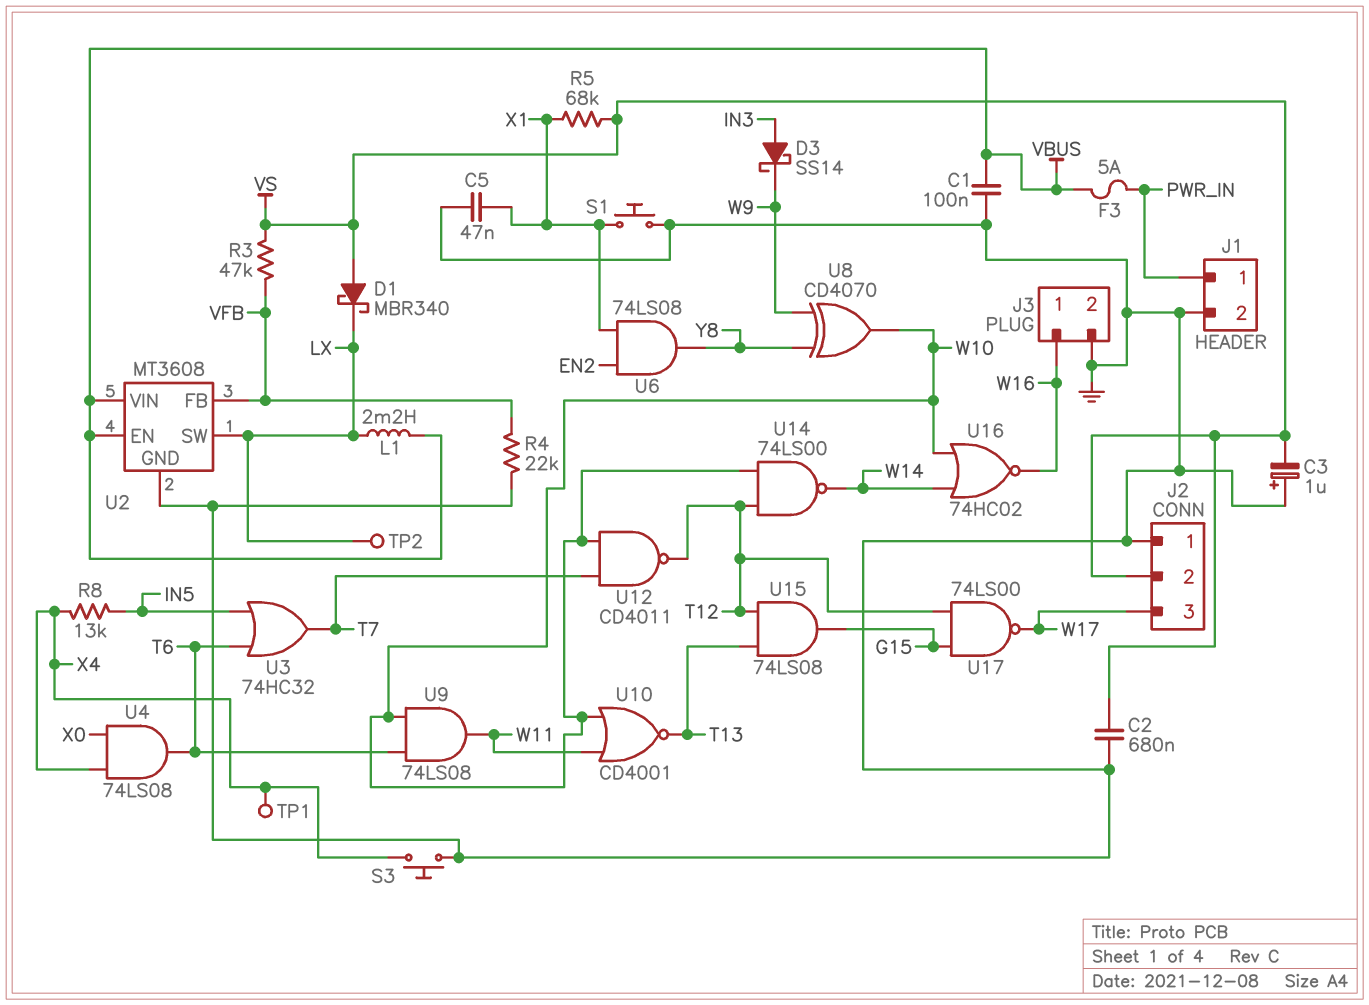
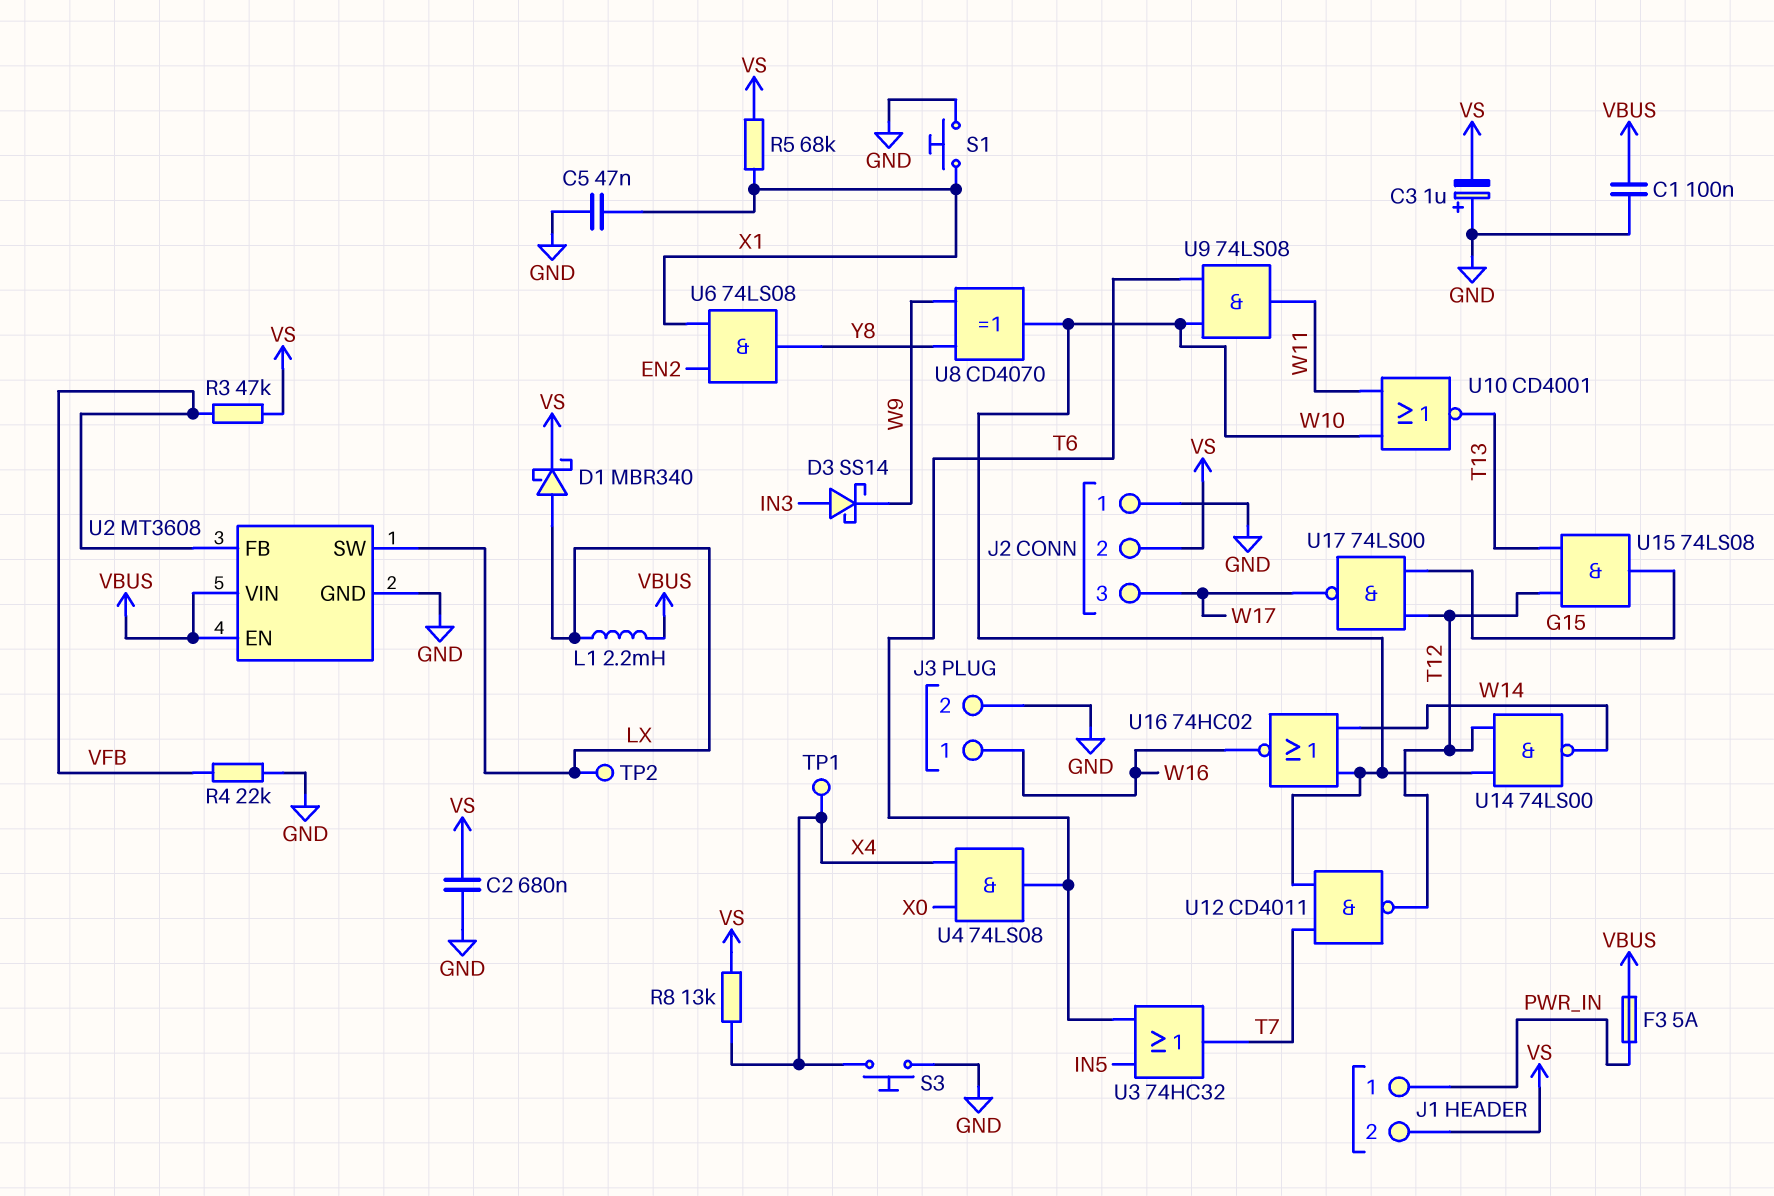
D1: schottky MBR340 (A VS, K LX) -> schottky MBR340 (A LX, K VS)
J1 pin 2: GND -> VS
R8: 13k (IN5, X4) -> 13k (VS, X4)

